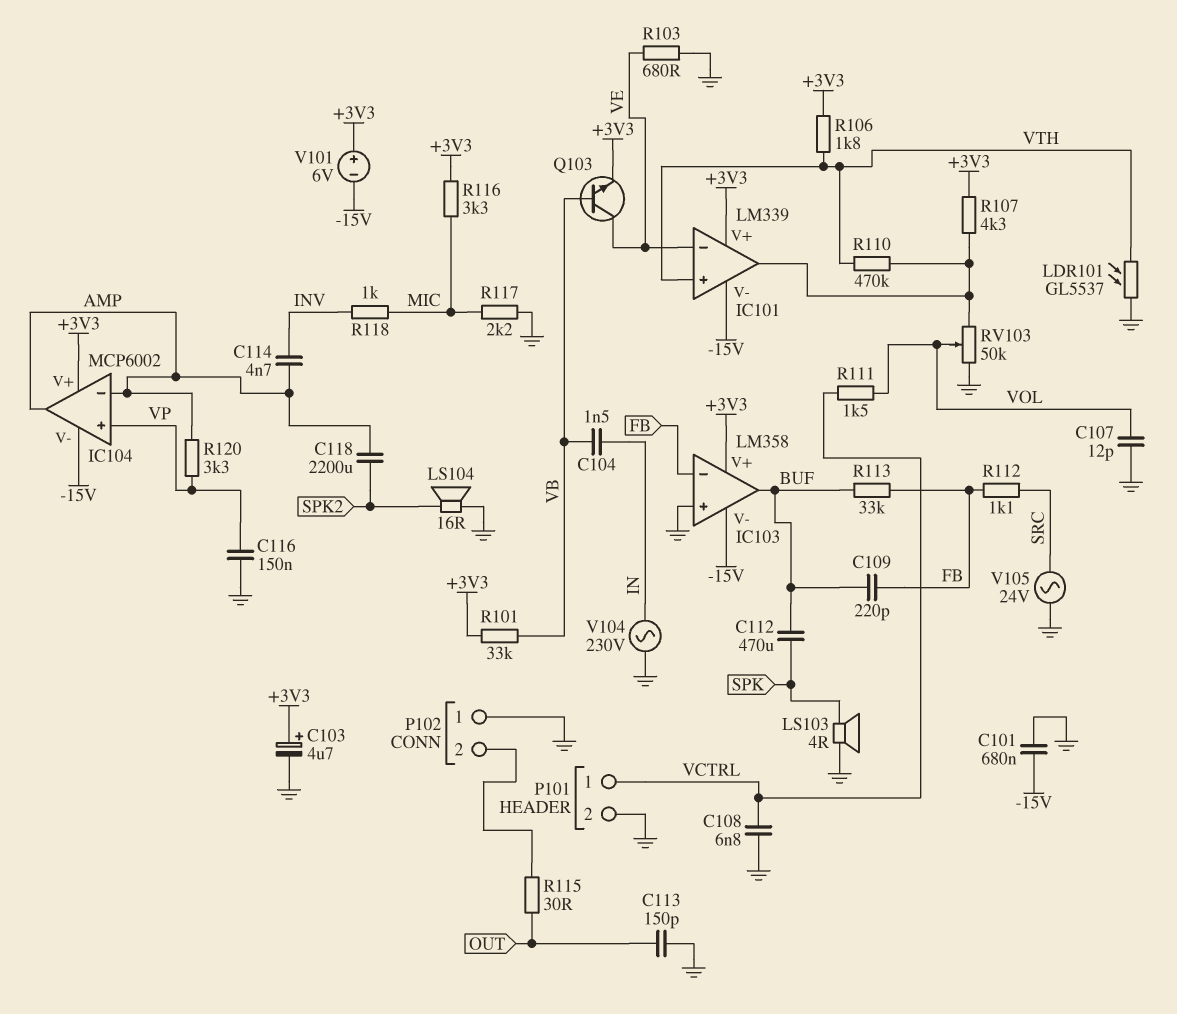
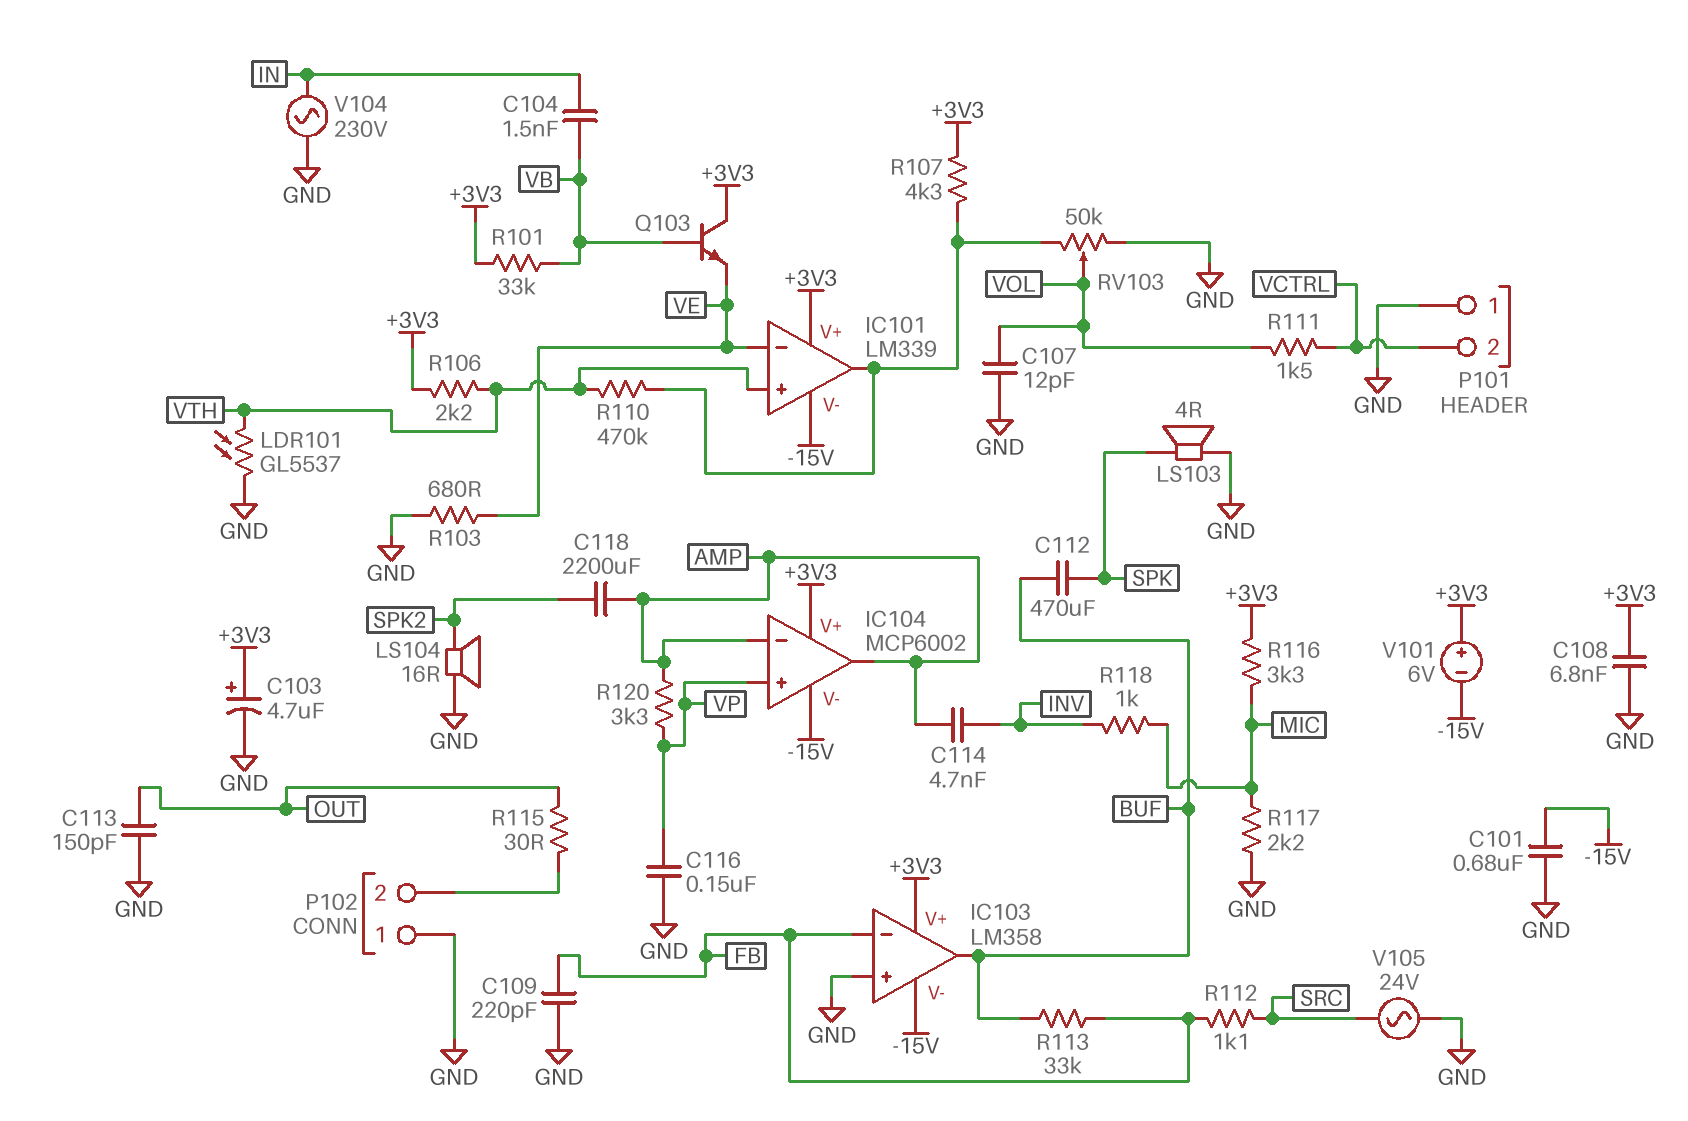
C108: 6.8nF (GND, VCTRL) -> 6.8nF (+3V3, GND)
C109: 220pF (BUF, FB) -> 220pF (FB, GND)
P101 pin 1: VCTRL -> GND
P101 pin 2: GND -> VCTRL
Q103: NPN (B VB, C VE, E +3V3) -> NPN (B VB, C +3V3, E VE)
R106: 1.8k (+3V3, VTH) -> 2.2k (+3V3, VTH)

